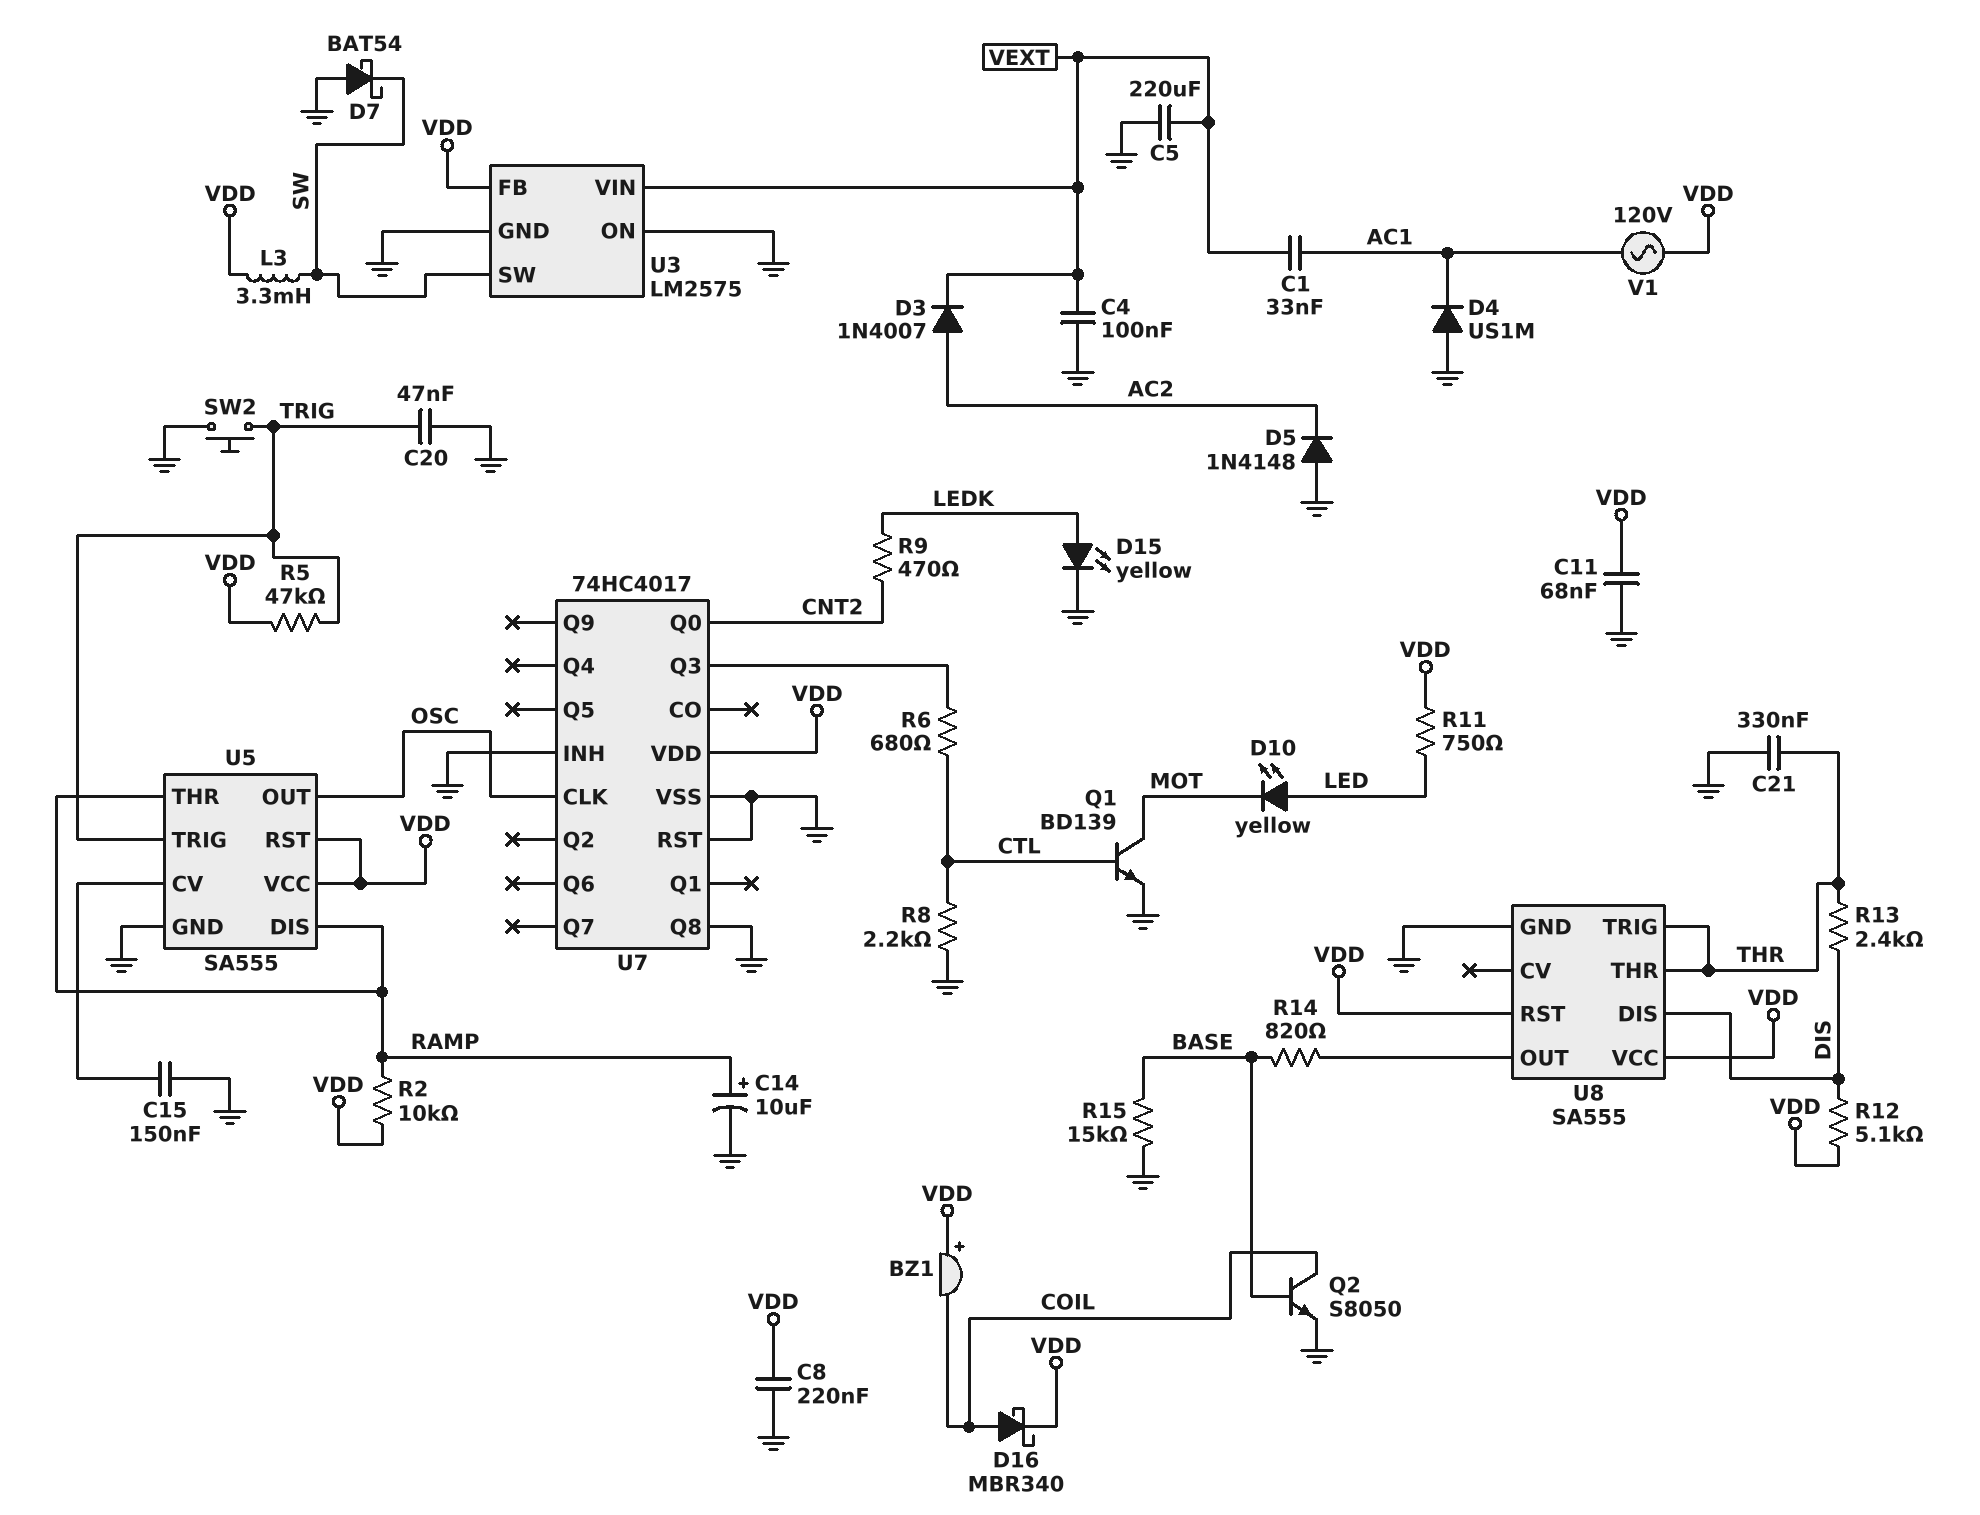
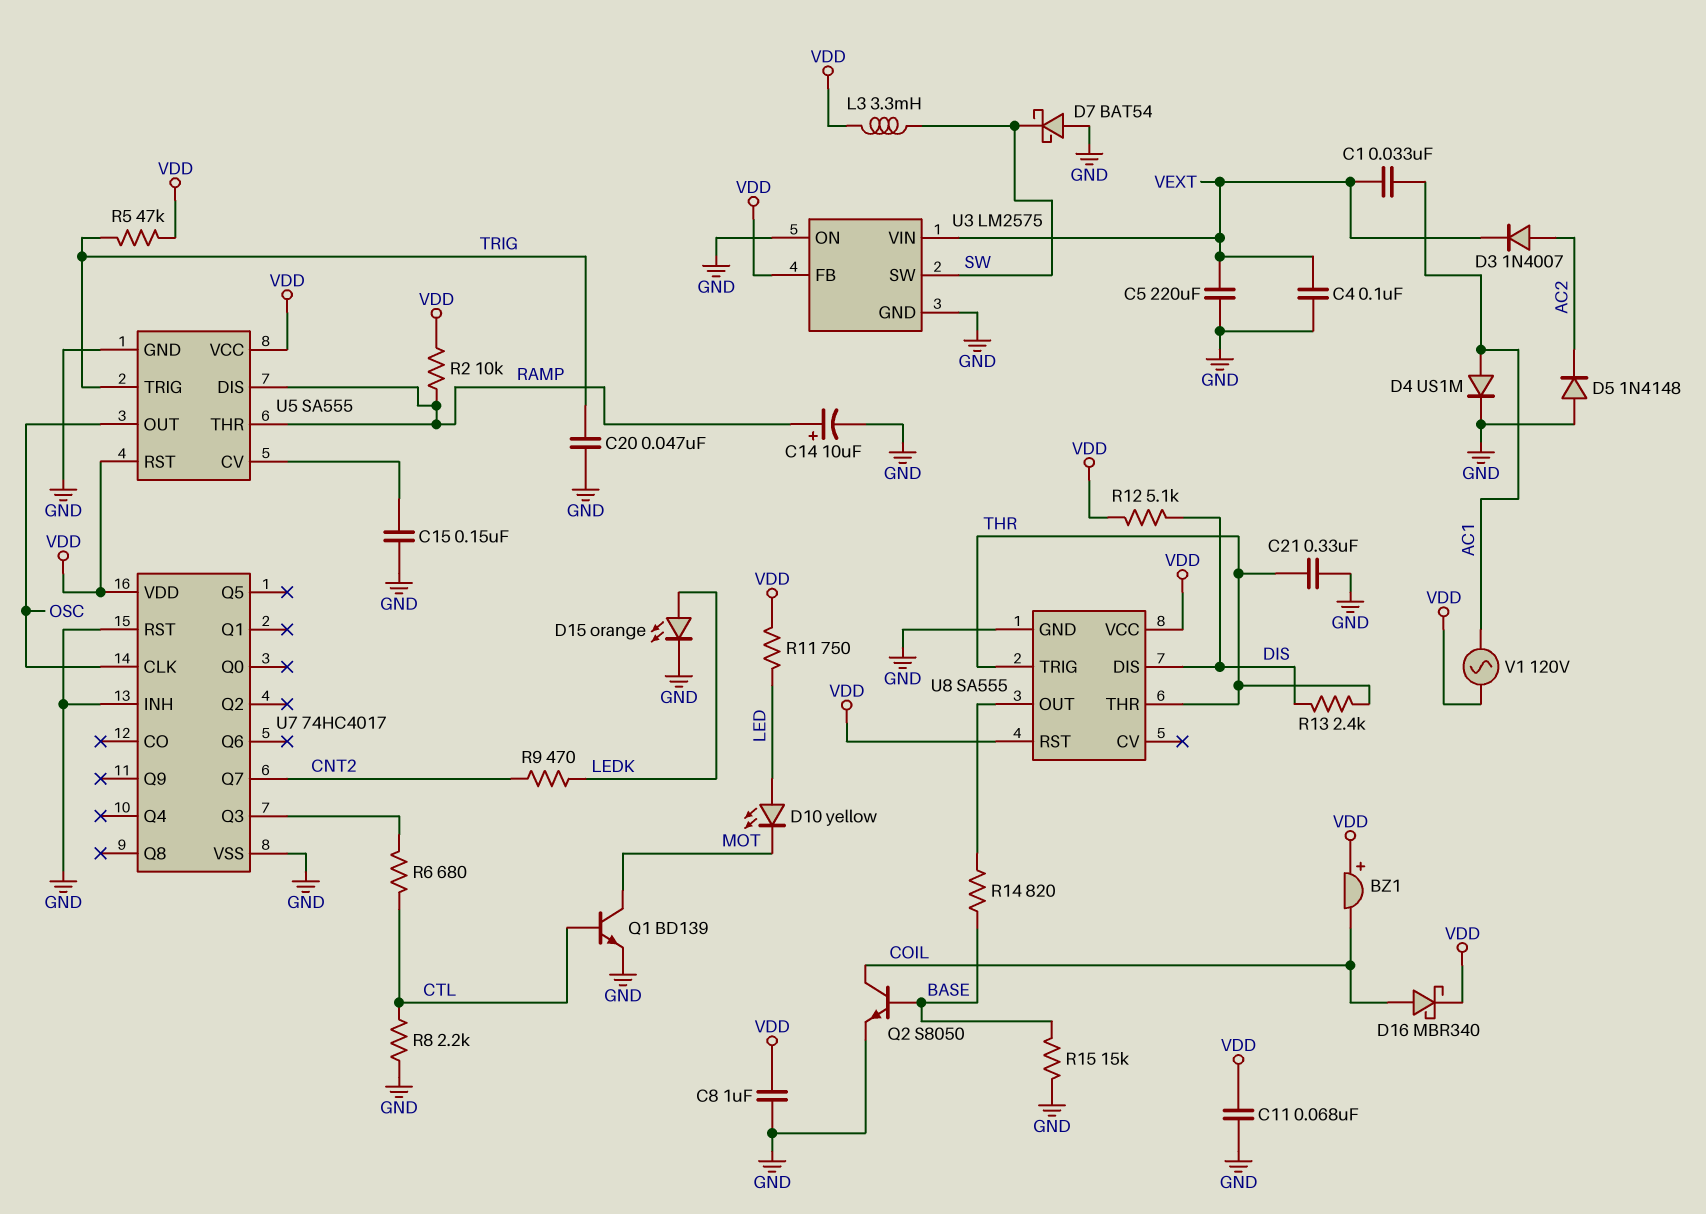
C8: 220nF (GND, VDD) -> 1uF (GND, VDD)
D4: diode US1M (A GND, K AC1) -> diode US1M (A AC1, K GND)
D15: LED yellow (A LEDK, K GND) -> LED orange (A LEDK, K GND)
SW2: button (GND, TRIG) -> none
U7 pin Q0: CNT2 -> none
U7 pin Q7: none -> CNT2
U7 pin Q8: GND -> none

